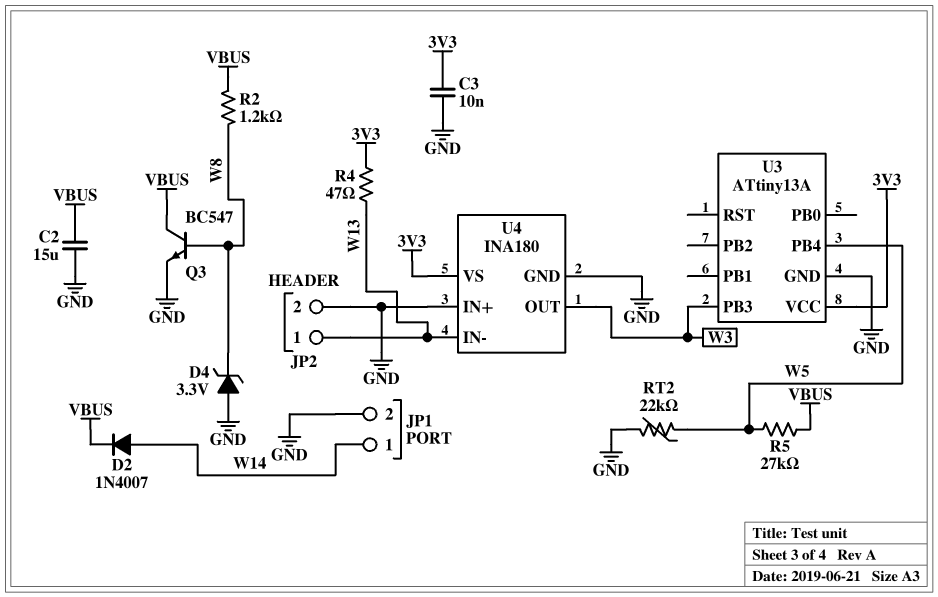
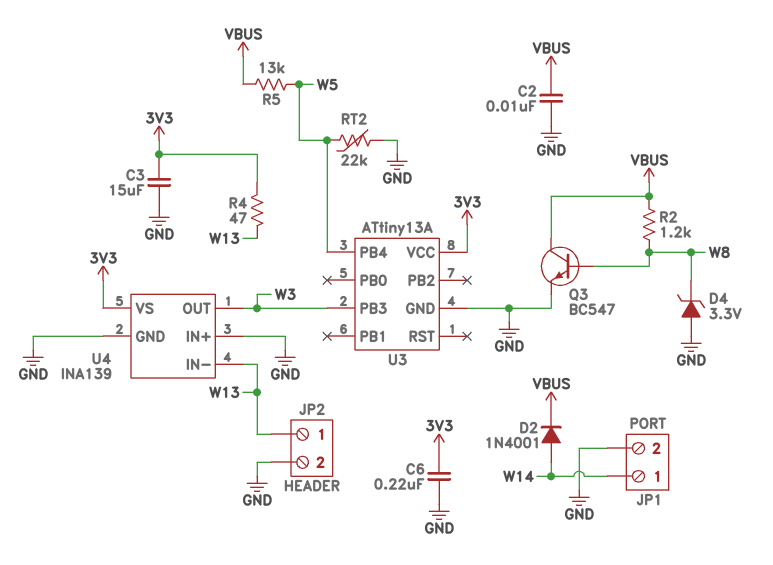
C2: 15uF (GND, VBUS) -> 10nF (GND, VBUS)
C3: 10nF (3V3, GND) -> 15uF (3V3, GND)
C6: none -> 220nF (3V3, GND)
D2: diode 1N4007 (A W14, K VBUS) -> diode 1N4001 (A W14, K VBUS)
R5: 27k (VBUS, W5) -> 13k (VBUS, W5)
U4: INA180 -> INA139

